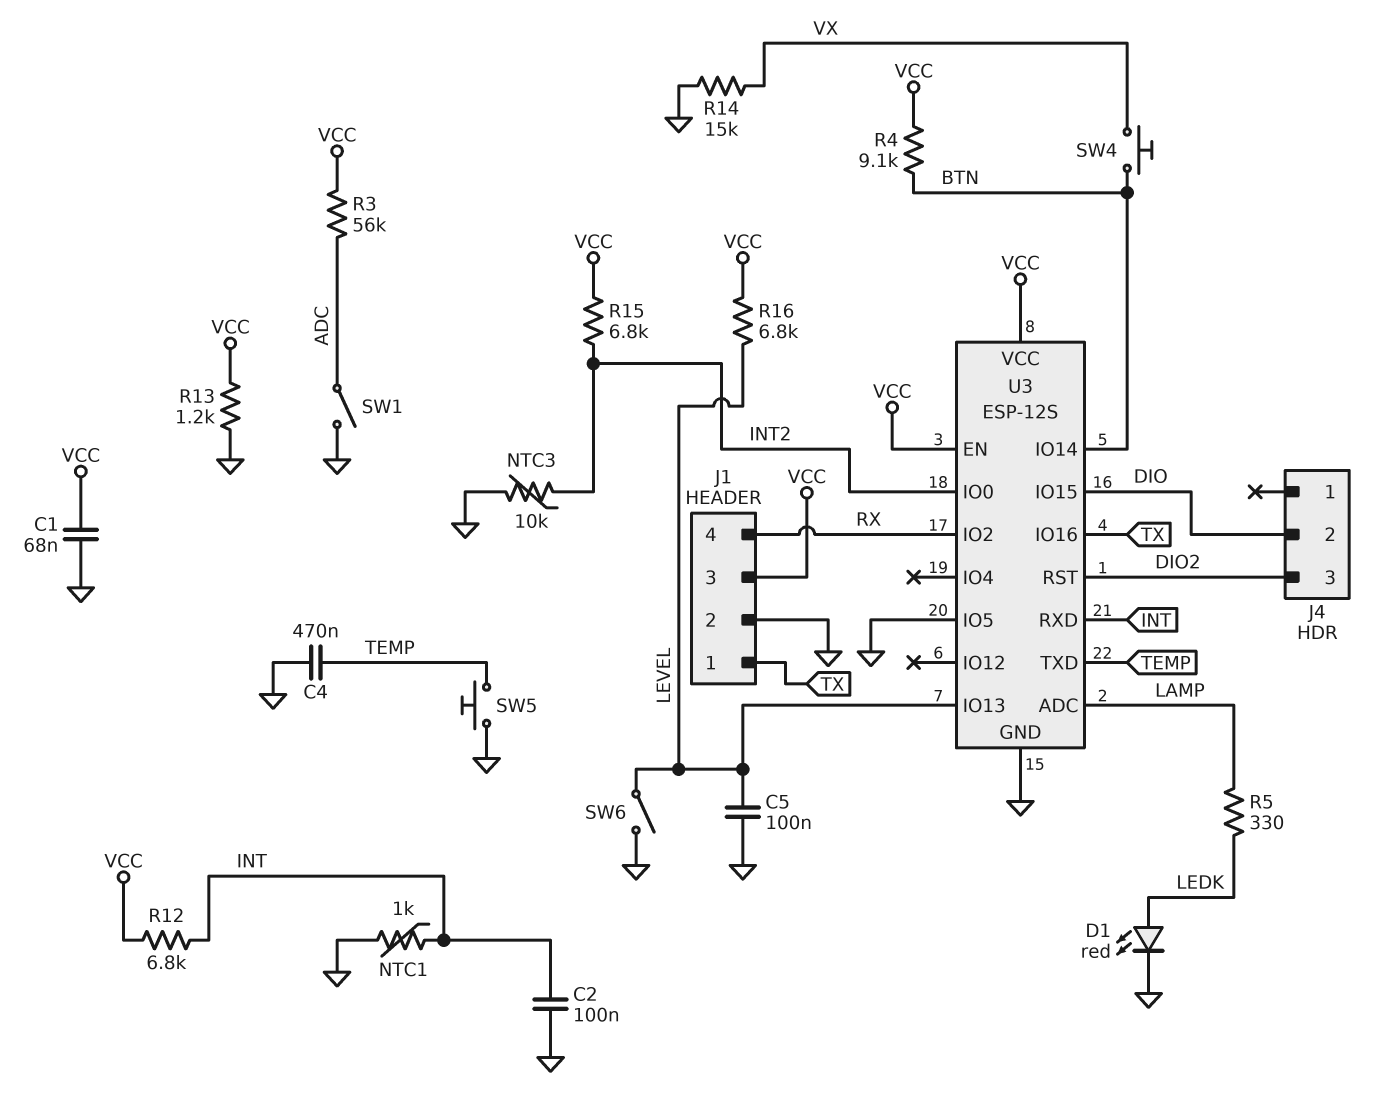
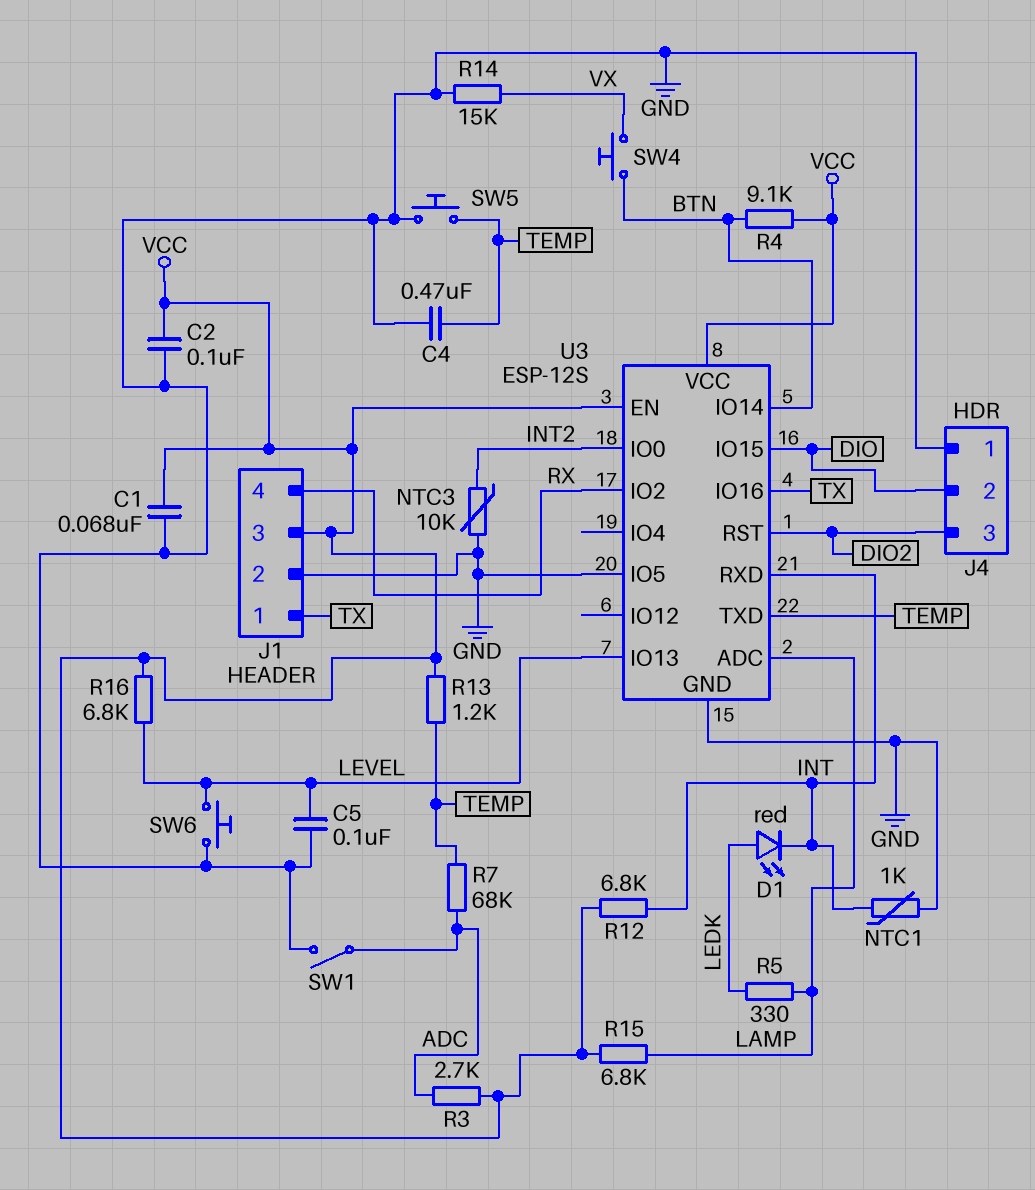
C2: 100nF (GND, INT) -> 100nF (GND, VCC)
D1: LED red (A LEDK, K GND) -> LED red (A LEDK, K INT)
J4 pin 1: none -> GND
R3: 56k (ADC, VCC) -> 2.7k (ADC, VCC)
R7: none -> 68k (ADC, TEMP)
R13: 1.2k (GND, VCC) -> 1.2k (TEMP, VCC)
R15: 6.8k (INT2, VCC) -> 6.8k (LAMP, VCC)
SW6: switch (GND, LEVEL) -> button (GND, LEVEL)

